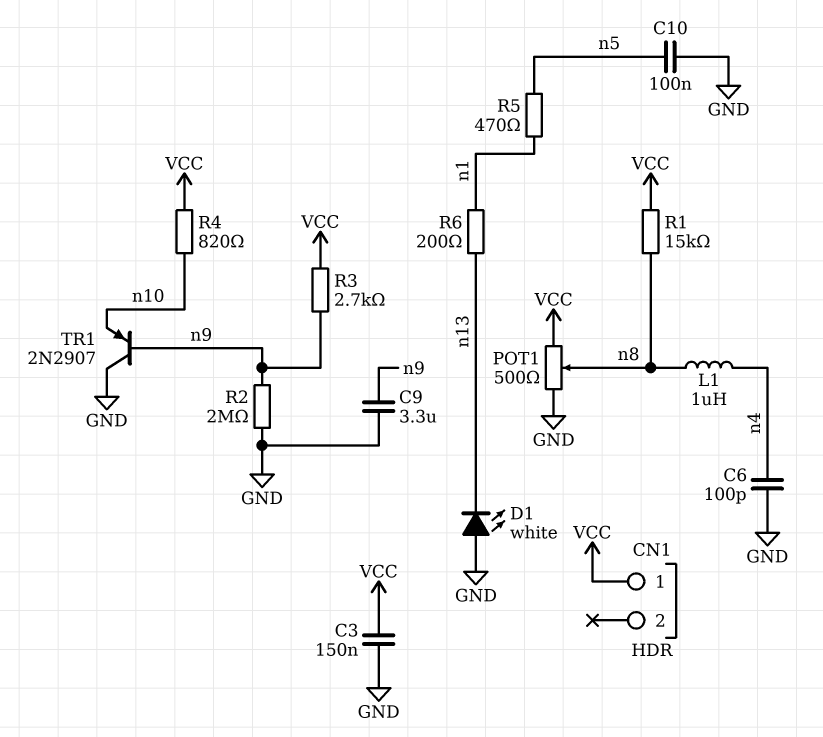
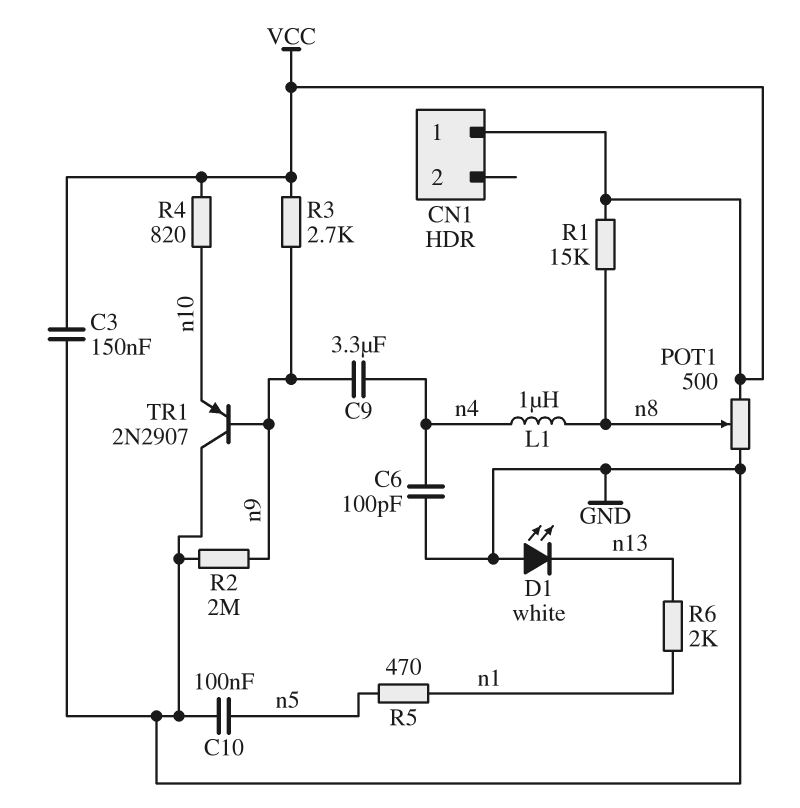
C9: 3.3uF (GND, n9) -> 3.3uF (n4, n9)
R6: 200 (n1, n13) -> 2k (n1, n13)

